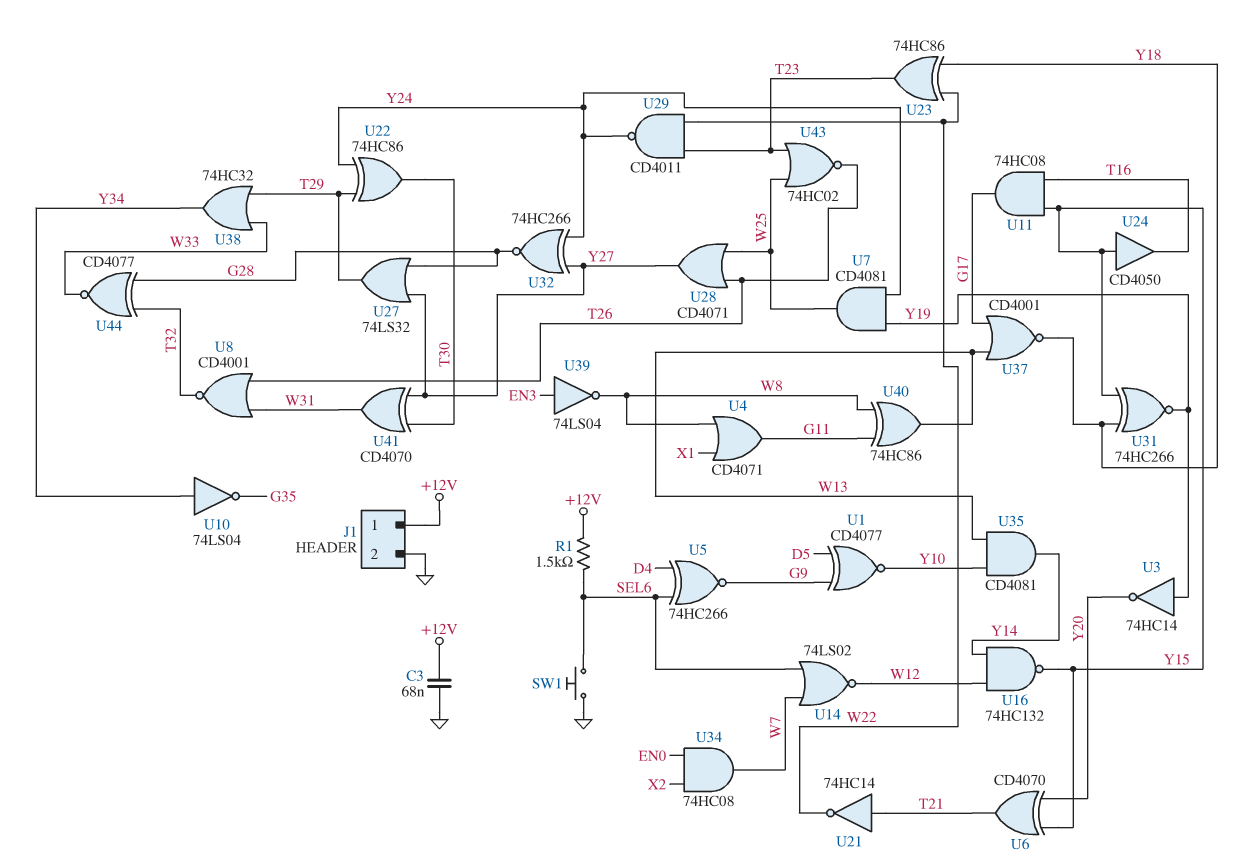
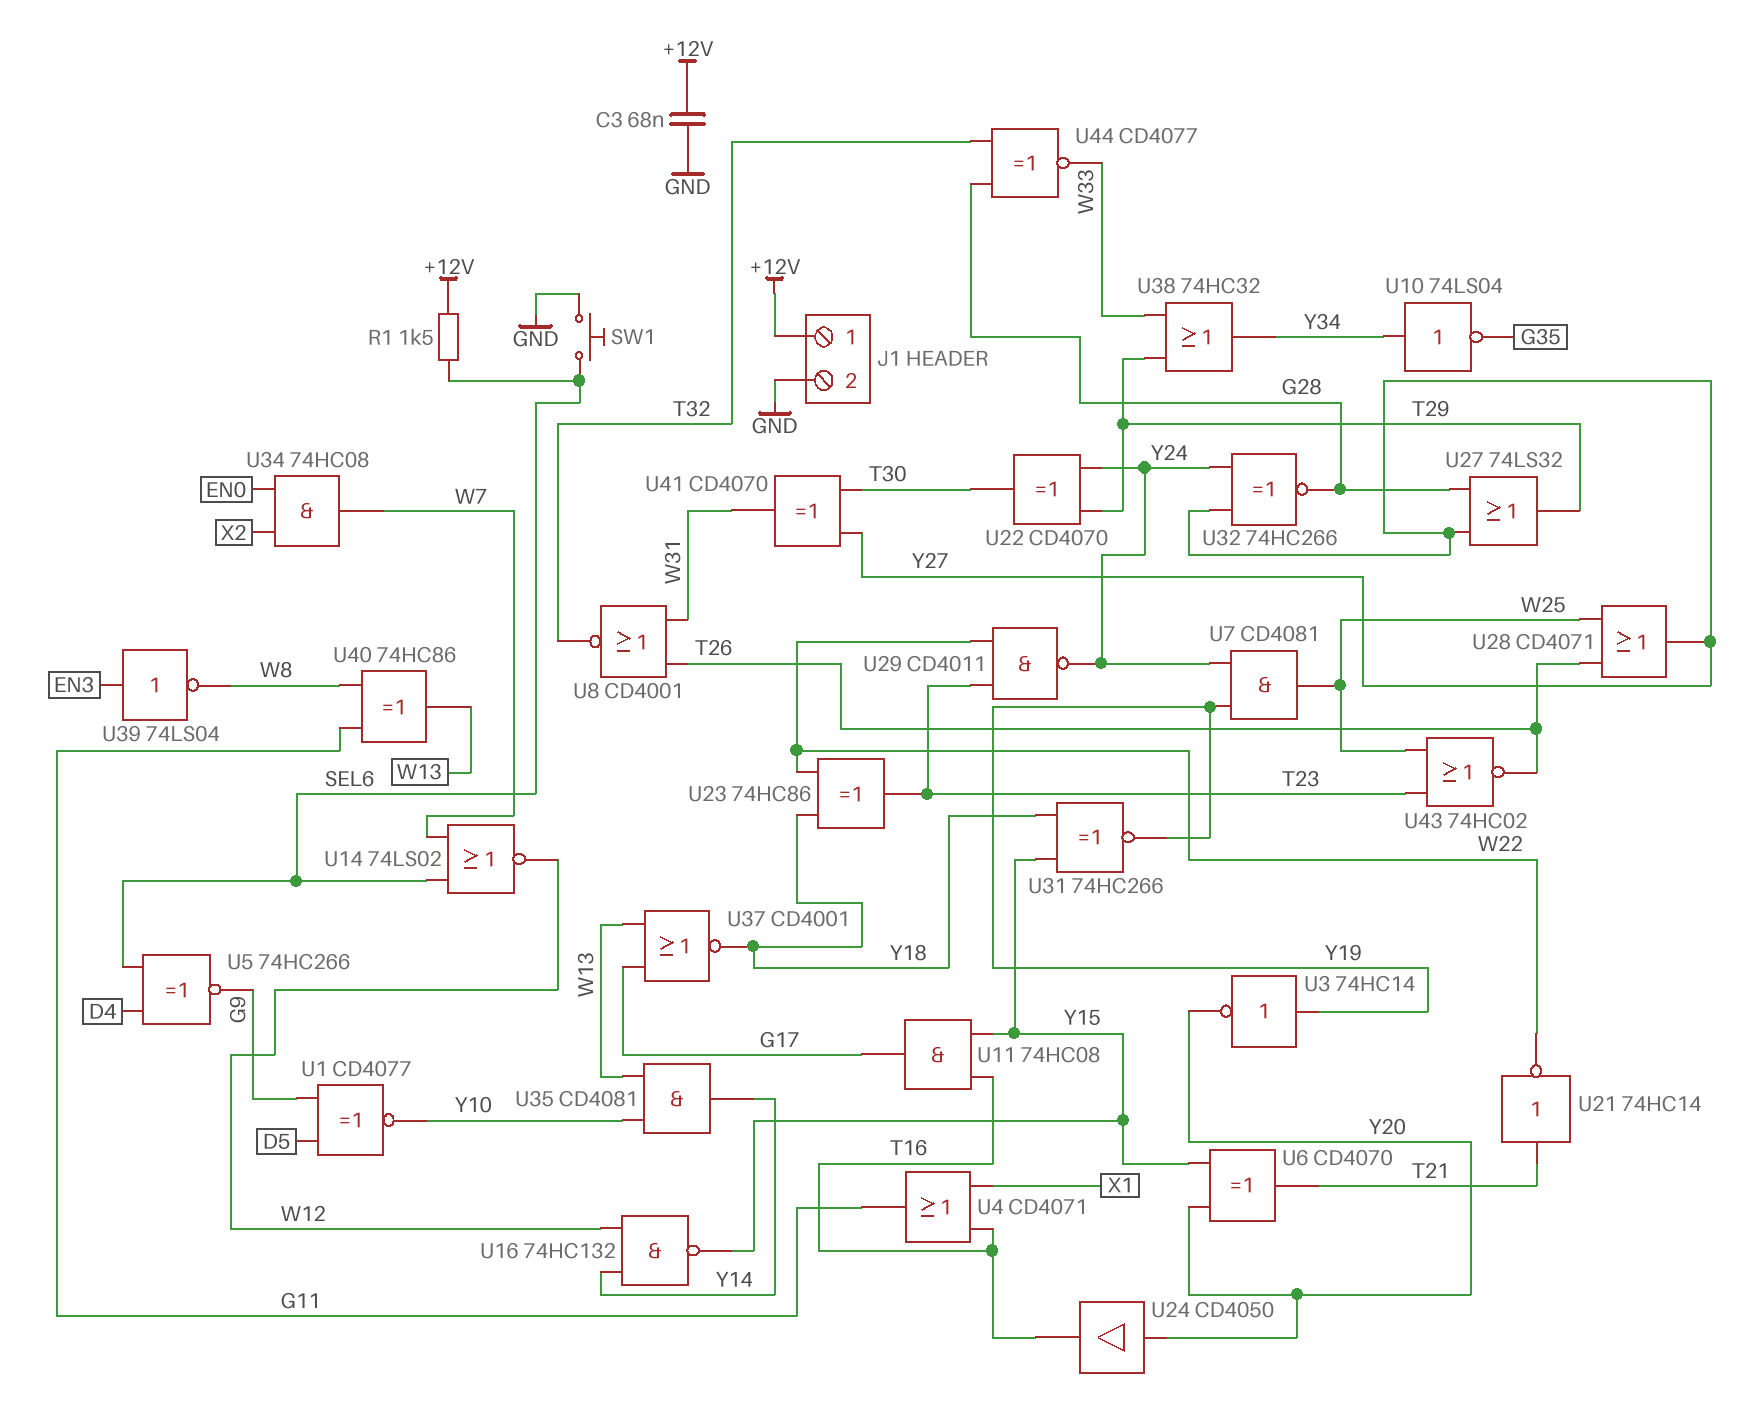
U4: OR CD4071 (in W8, in X1, out G11) -> OR CD4071 (in T16, in X1, out G11)
U22: XOR 74HC86 (in T29, in Y24, out T30) -> XOR CD4070 (in T29, in Y24, out T30)
U24: buffer CD4050 (in Y15, out T16) -> buffer CD4050 (in Y20, out T16)

